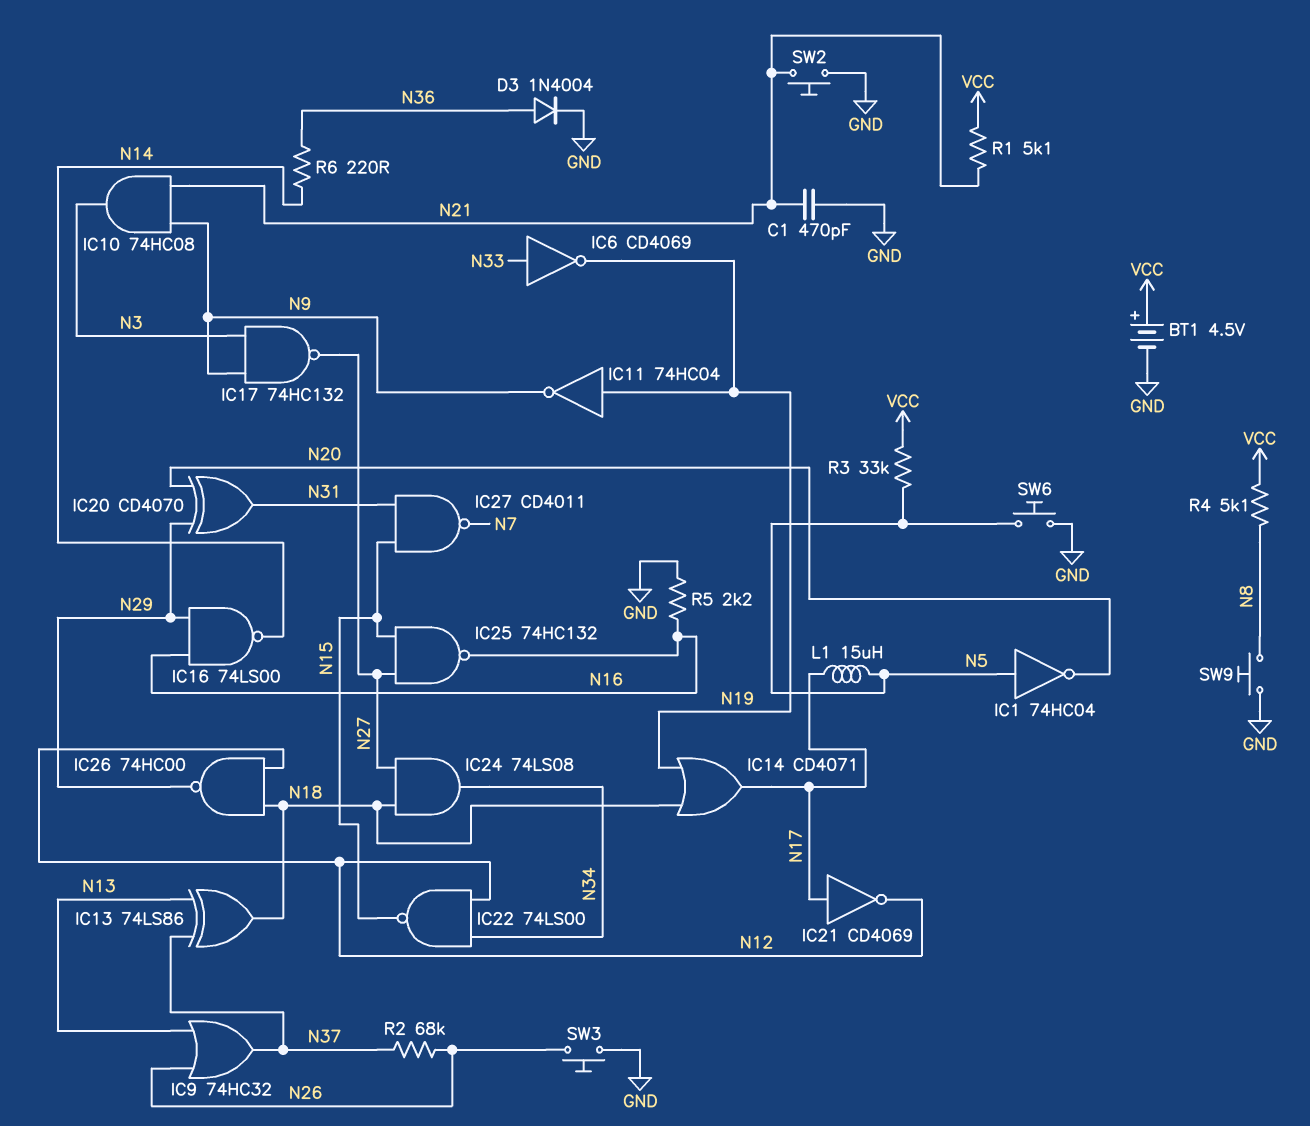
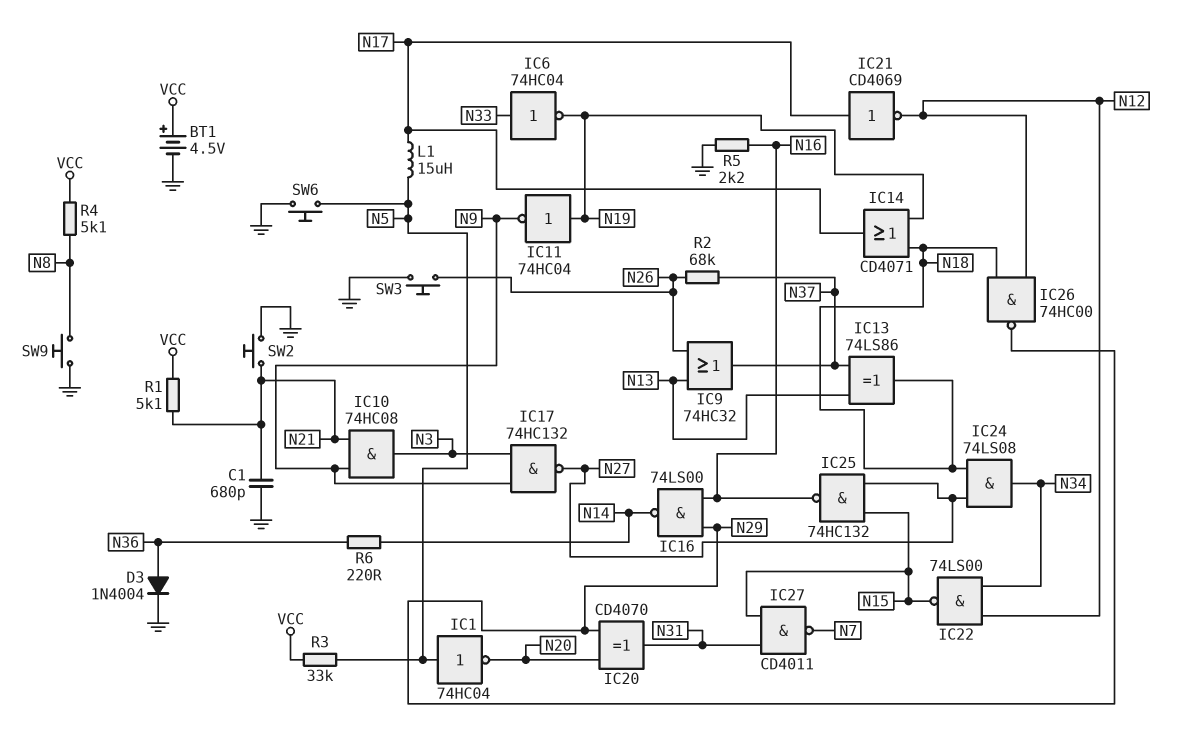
C1: 470pF (GND, N21) -> 680pF (GND, N21)
IC6: NOT CD4069 (in N33, out N19) -> NOT 74HC04 (in N33, out N19)

